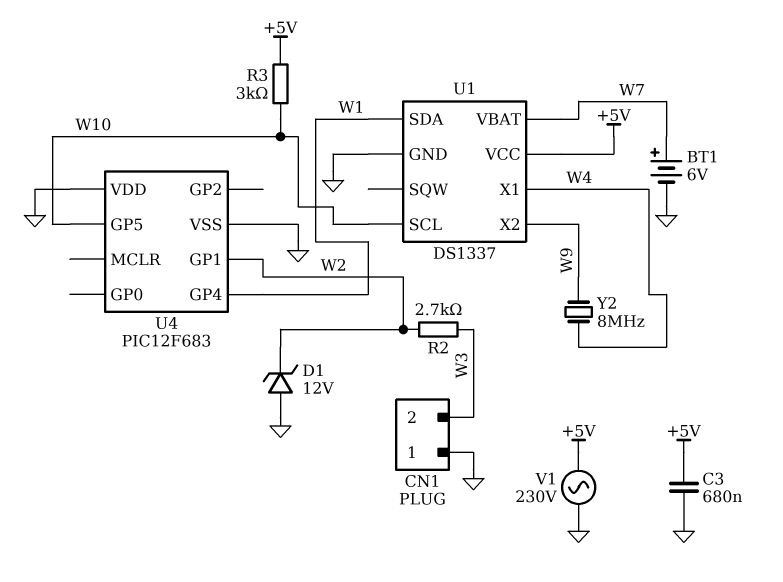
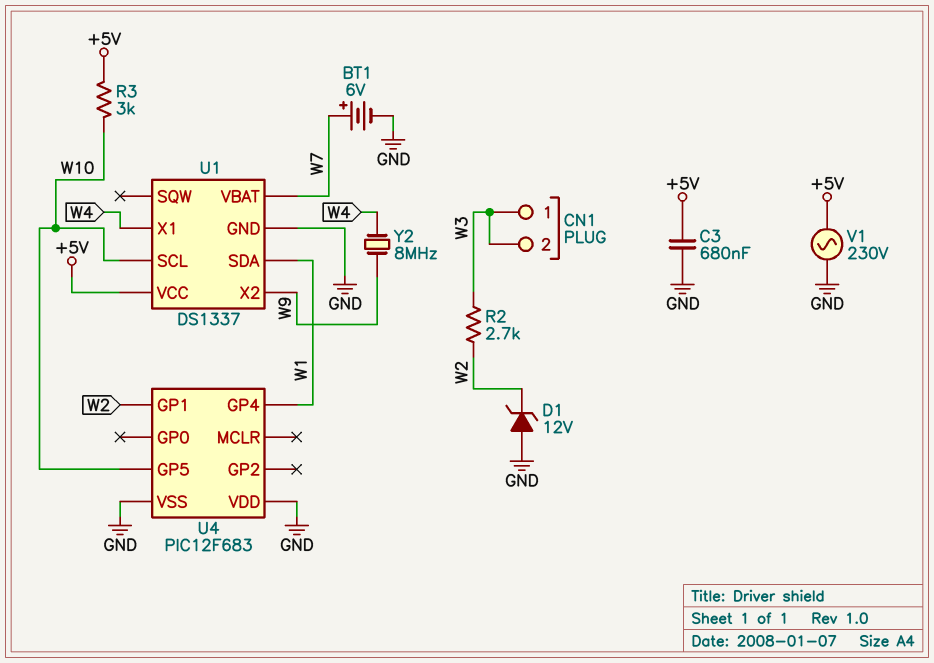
CN1 pin 1: GND -> W3

